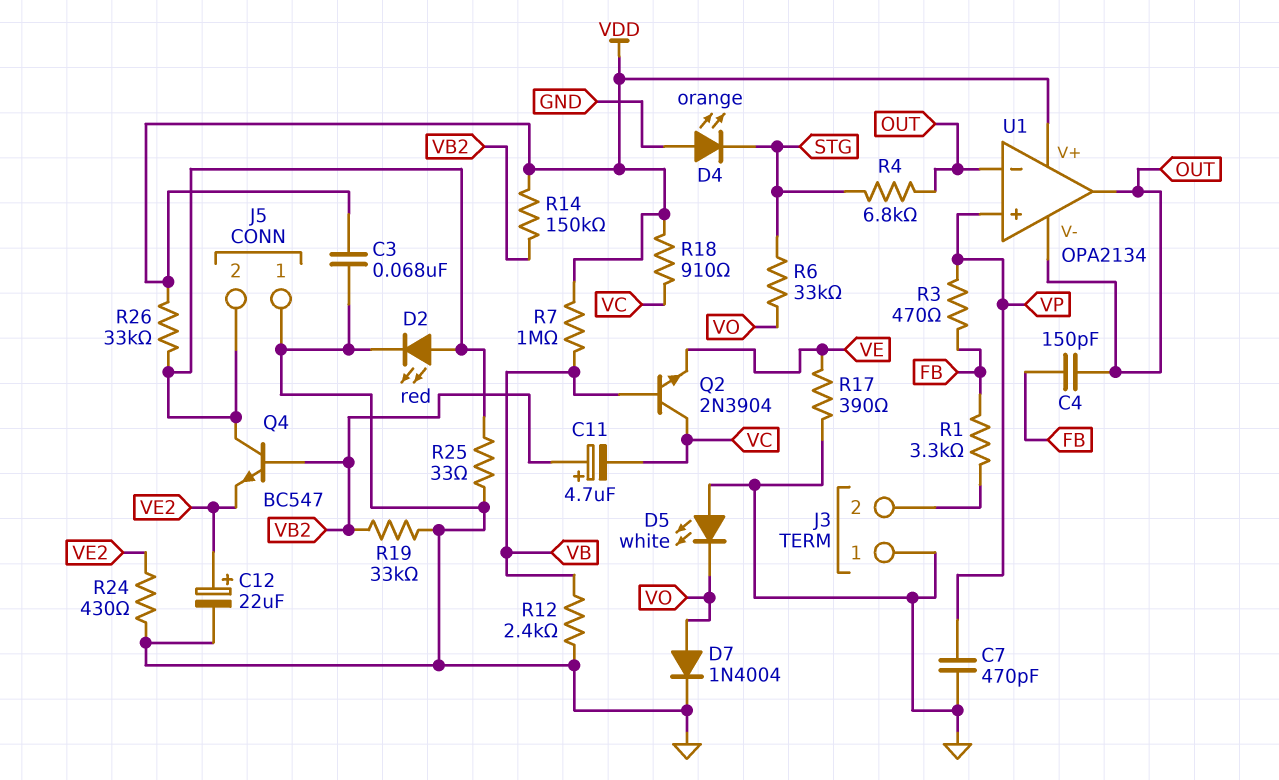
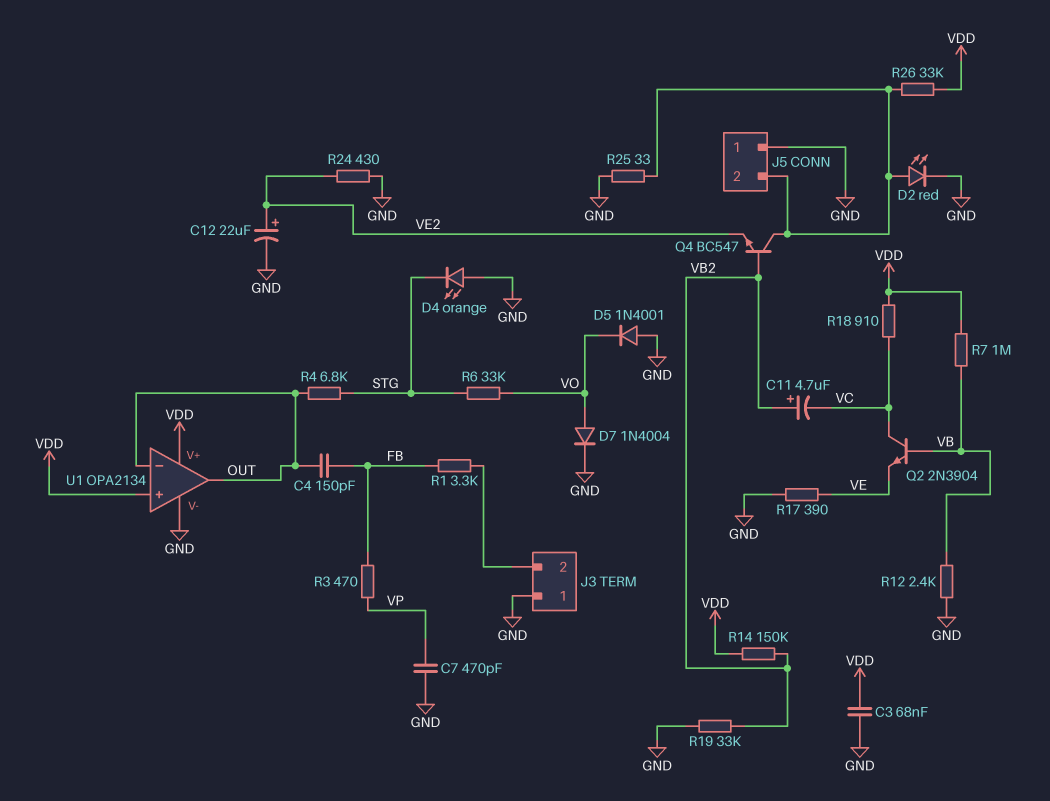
D5: LED white (A GND, K VO) -> diode 1N4001 (A GND, K VO)
U1 pin V-: OUT -> GND
U1 pin in+: VP -> VDD

